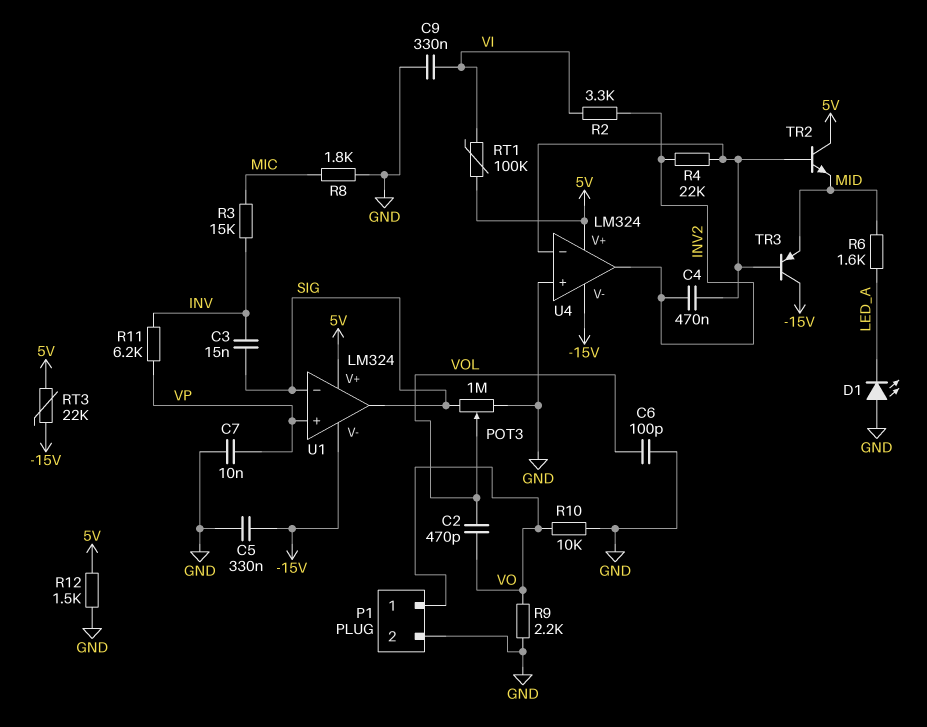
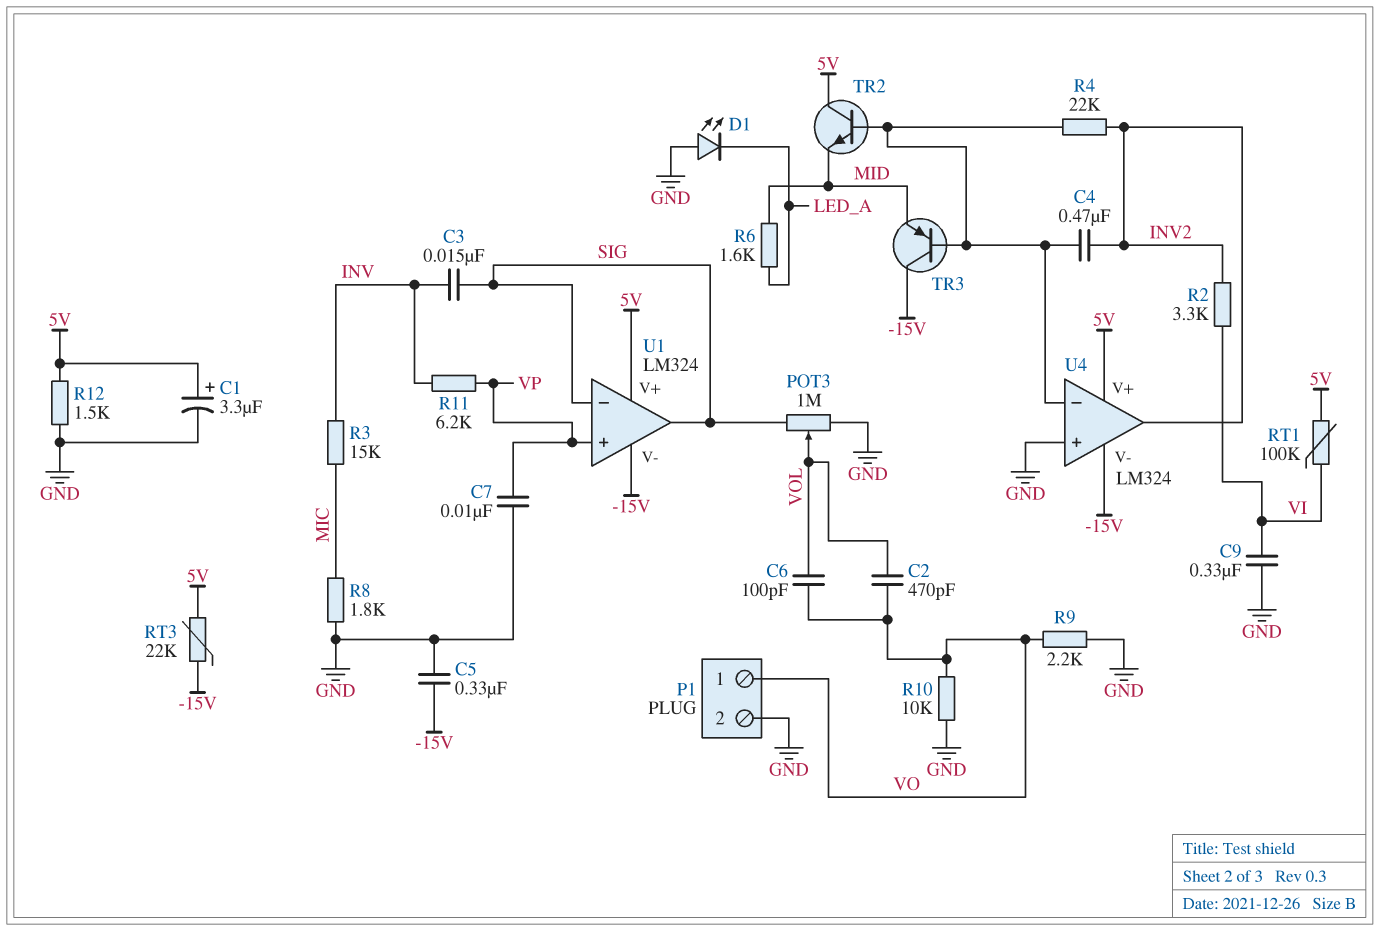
C1: none -> 3.3uF (plus 5V, minus GND)
C6: 100pF (GND, VOL) -> 100pF (VO, VOL)

